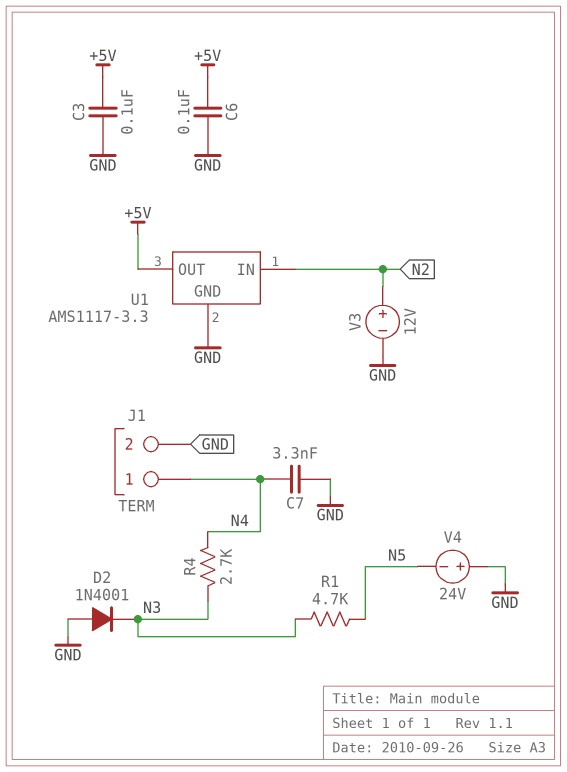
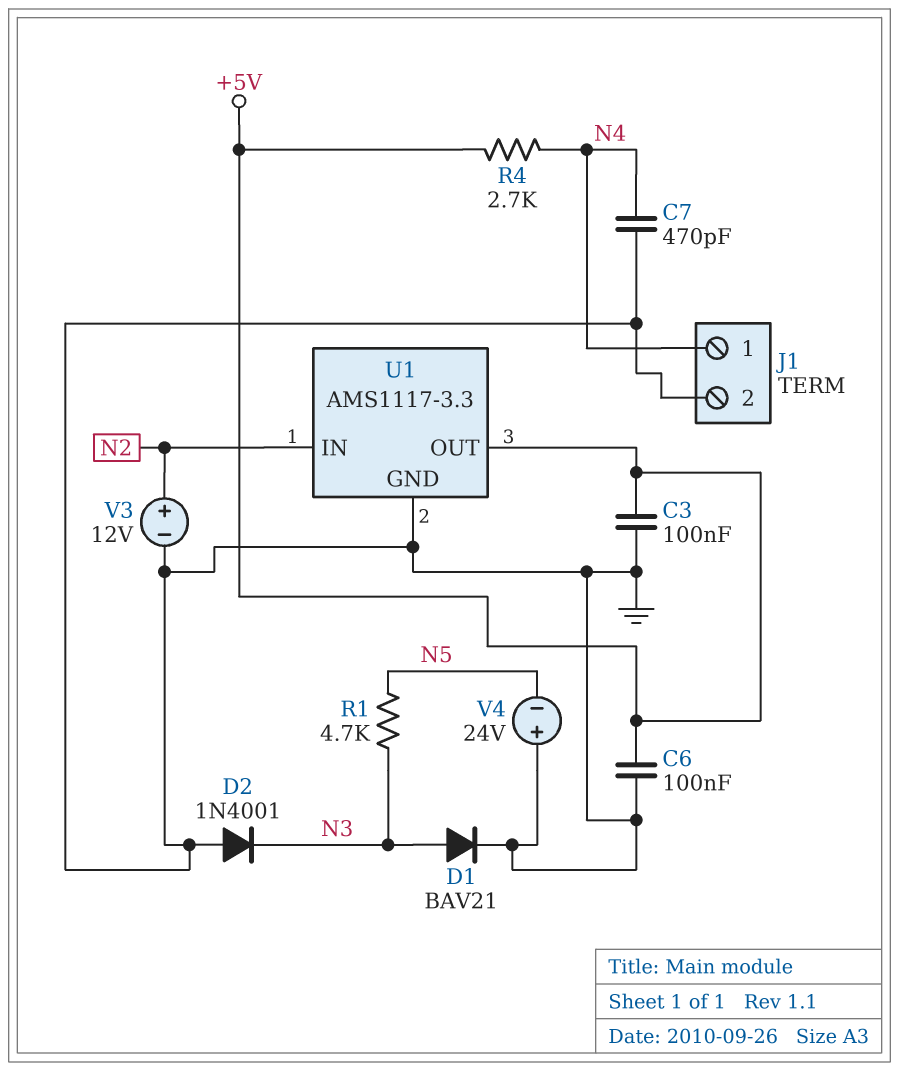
C7: 3.3nF (GND, N4) -> 470pF (GND, N4)
D1: none -> diode BAV21 (A N3, K GND)
R4: 2.7k (N3, N4) -> 2.7k (+5V, N4)

